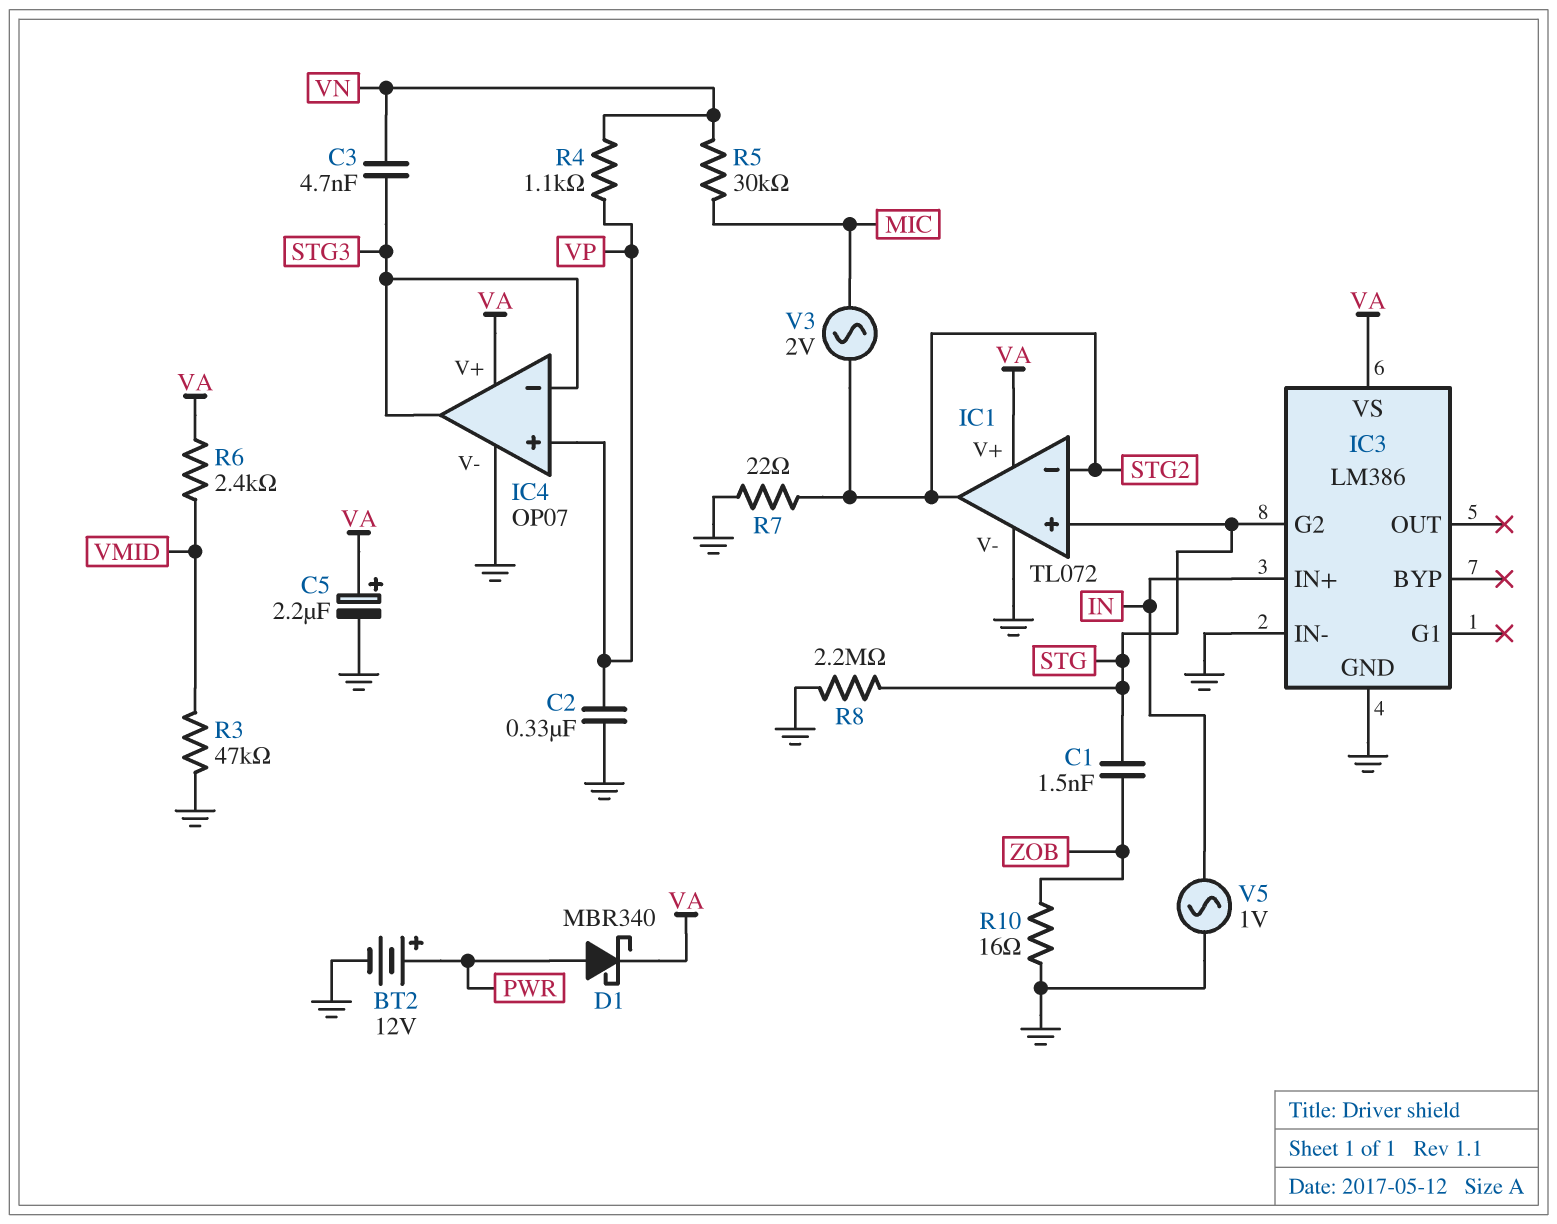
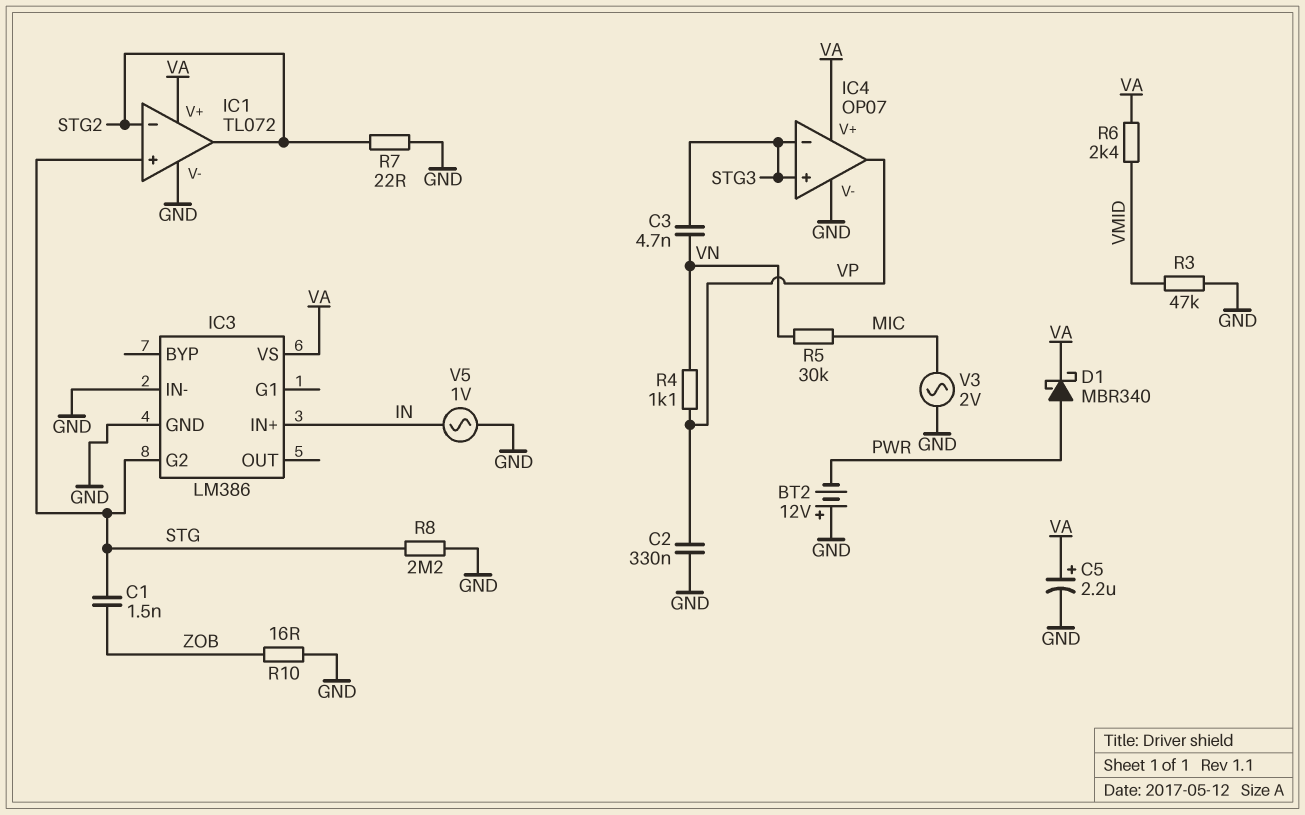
BT2: 12V (plus PWR, minus GND) -> 12V (plus GND, minus PWR)
IC4 pin in+: VP -> STG3
IC4 pin out: STG3 -> VP
V3: AC 2V (MIC, STG2) -> AC 2V (GND, MIC)

